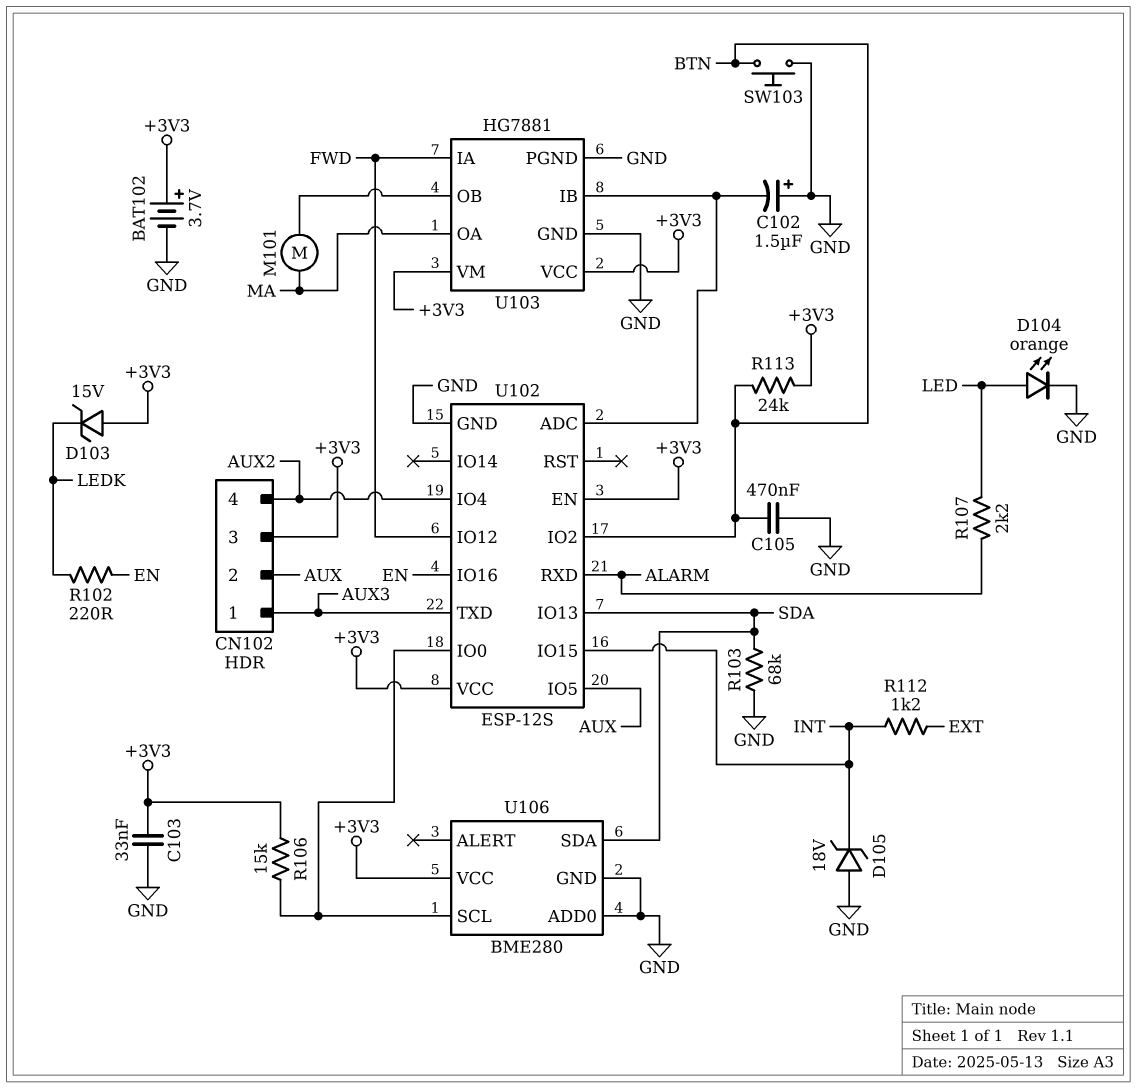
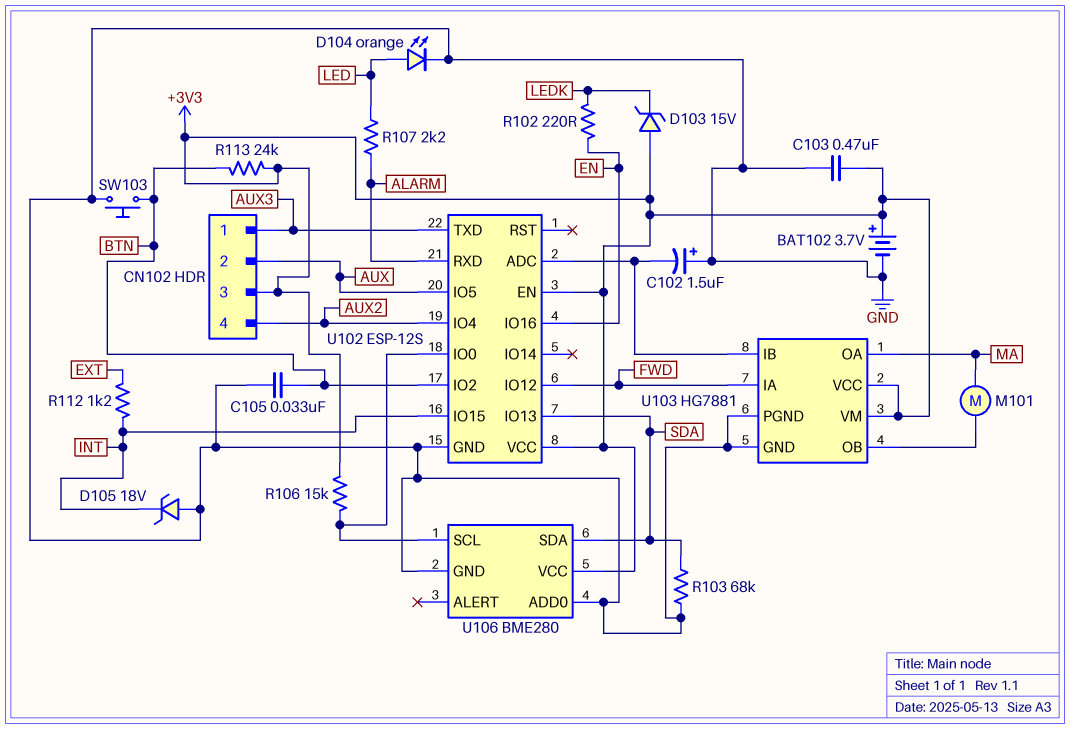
C103: 33nF (+3V3, GND) -> 470nF (+3V3, GND)
C105: 470nF (BTN, GND) -> 33nF (BTN, GND)

